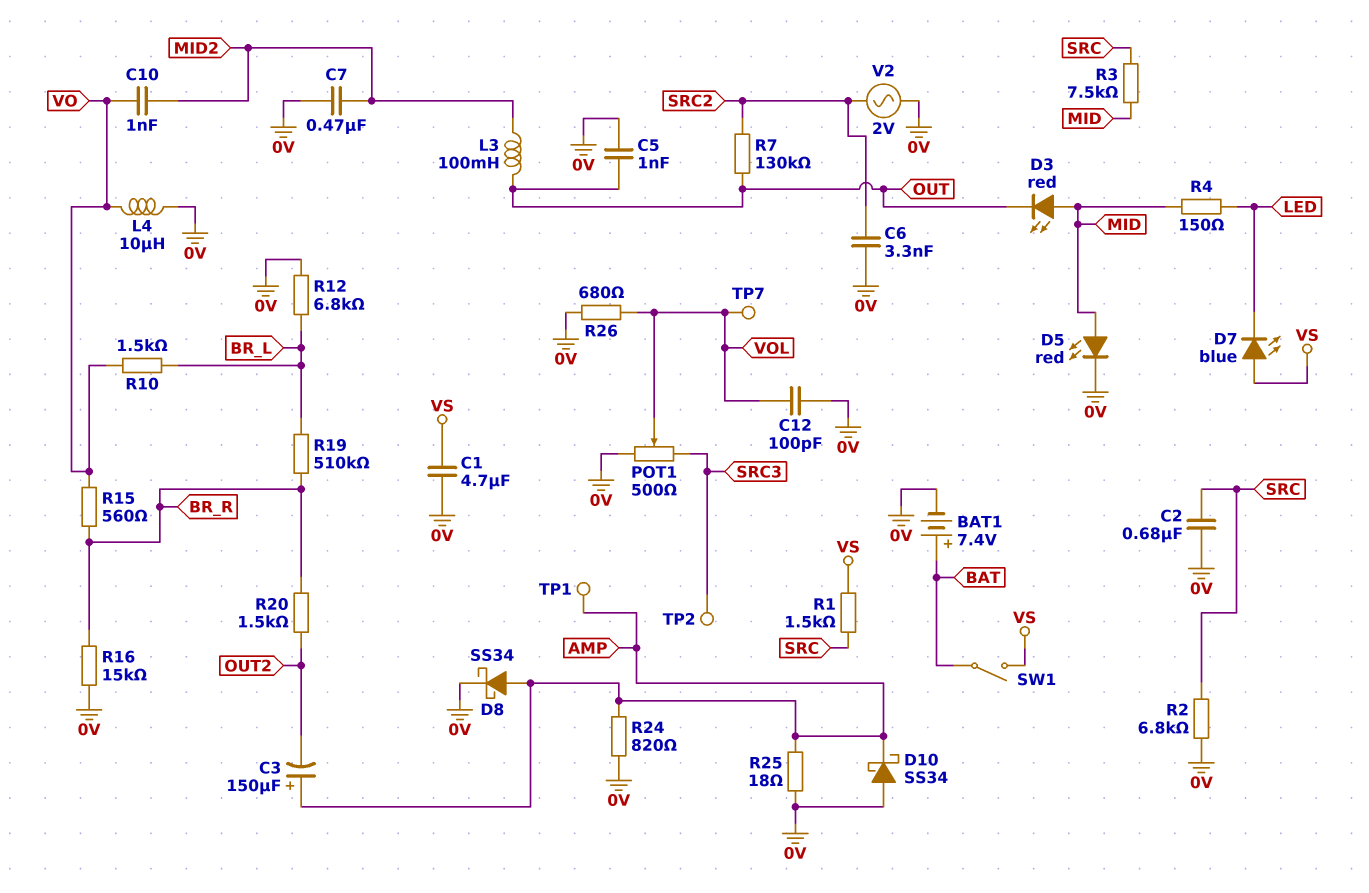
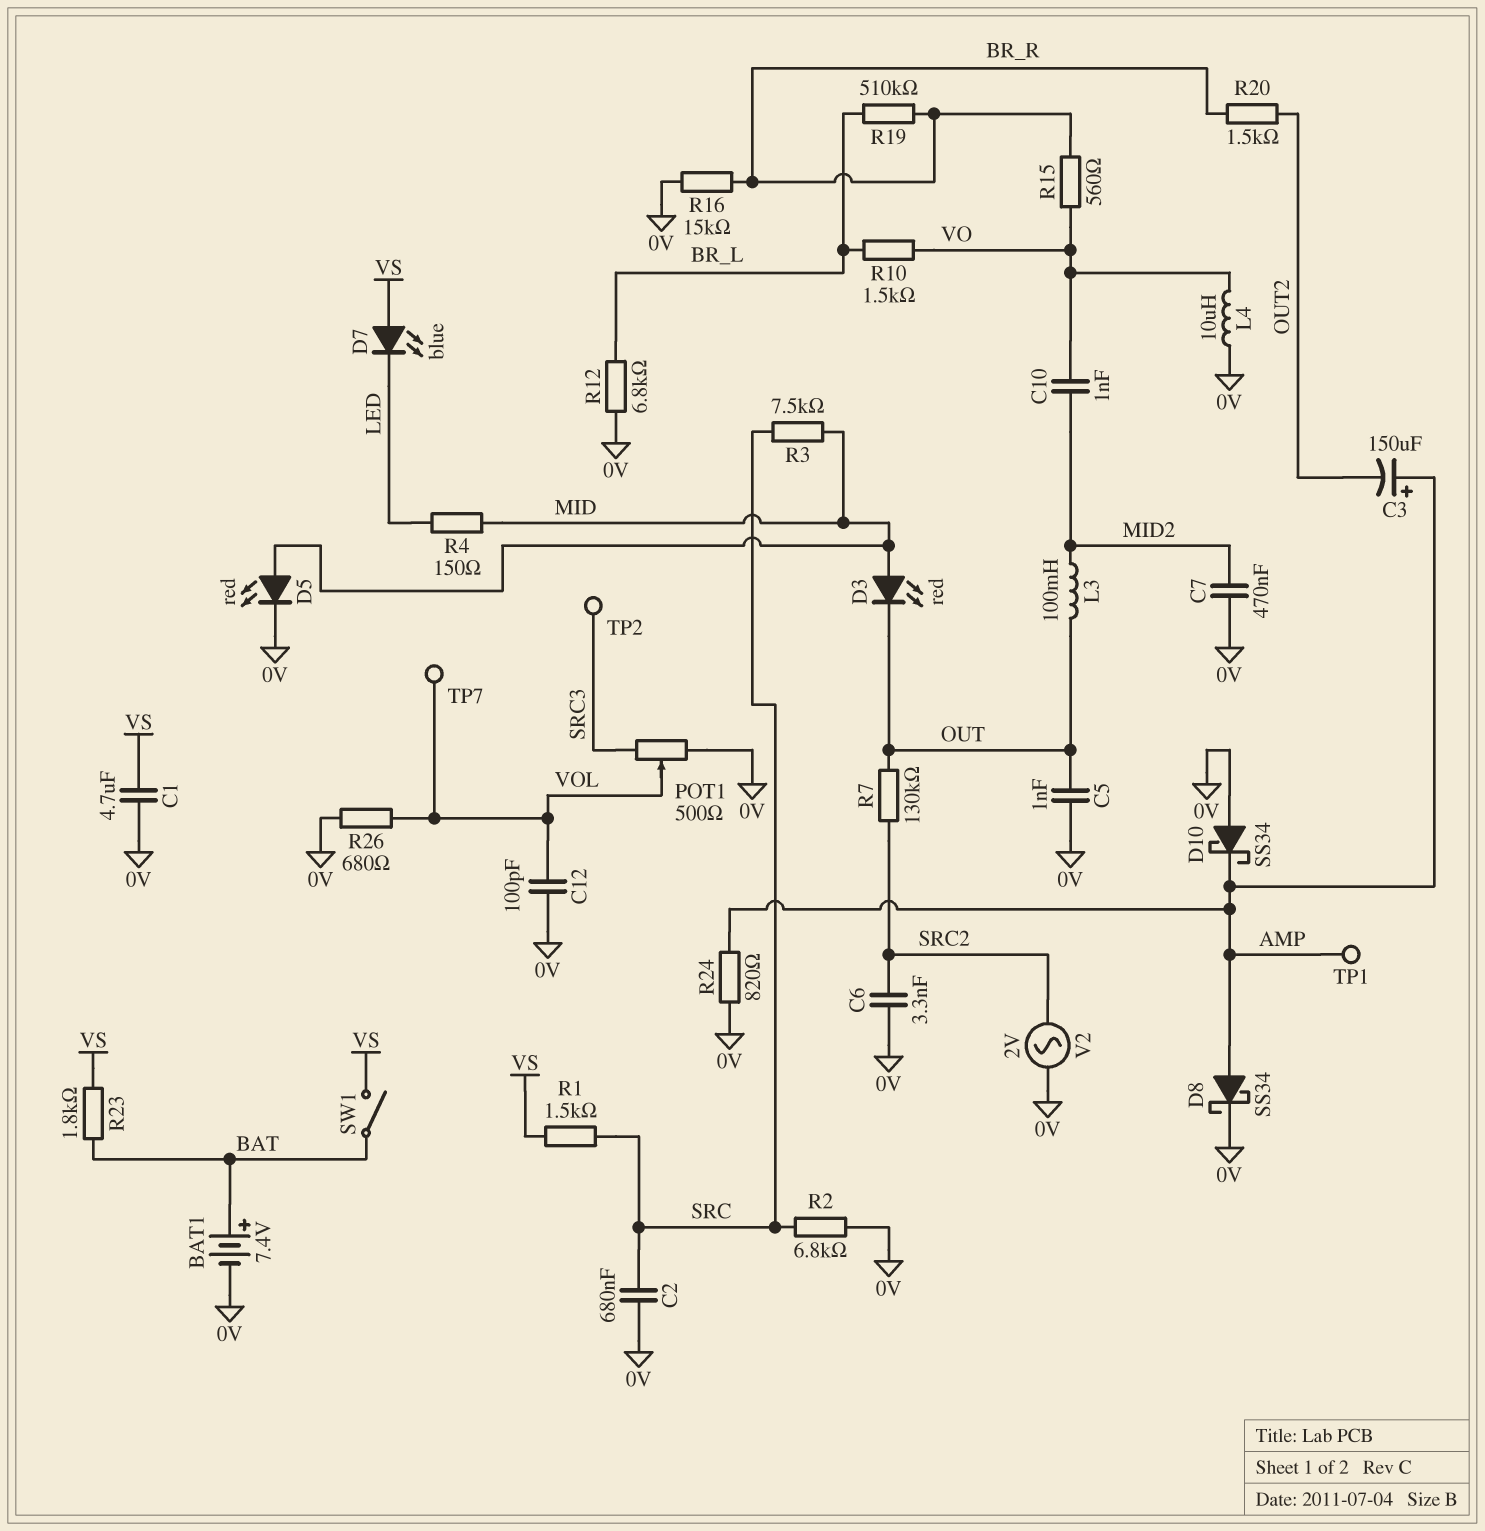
R23: none -> 1.8k (BAT, VS)
R25: 18 (0V, AMP) -> none

